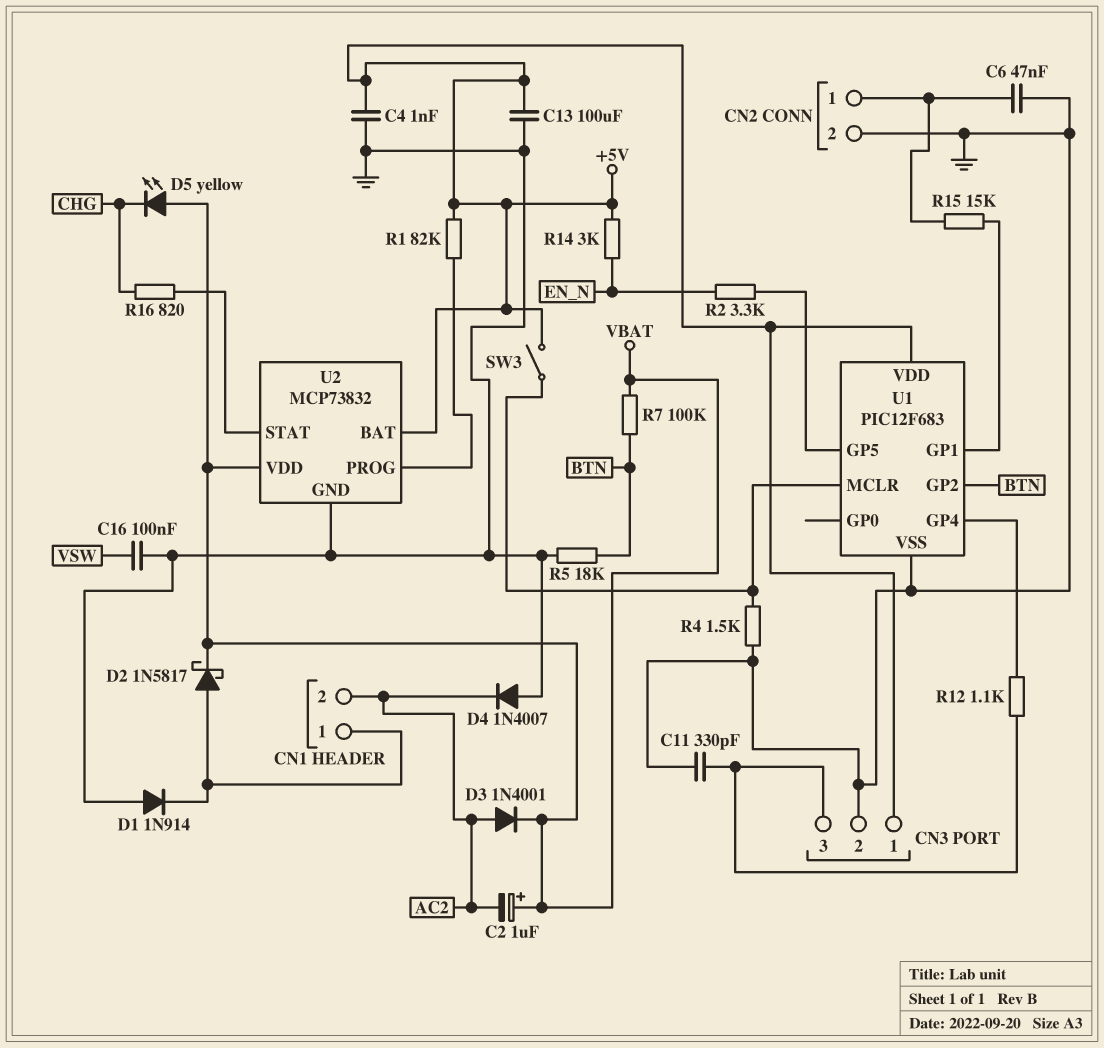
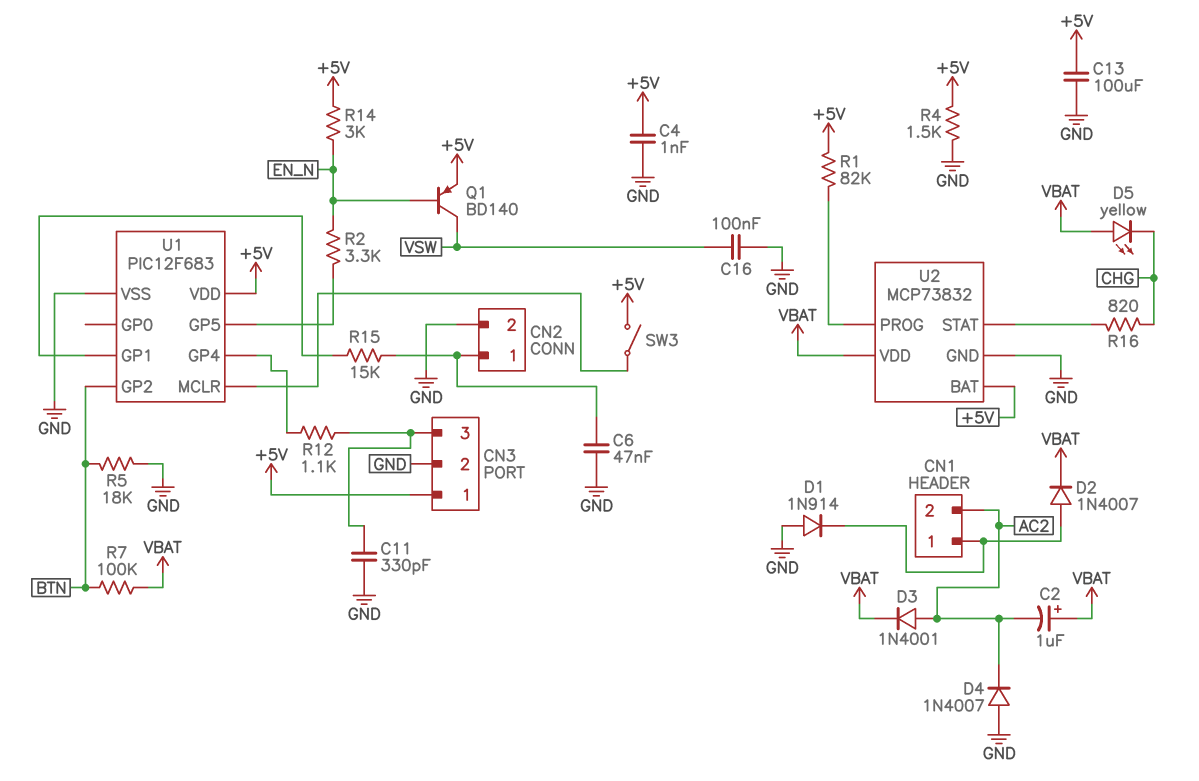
D2: schottky 1N5817 (A CN1/1, K VBAT) -> diode 1N4007 (A CN1/1, K VBAT)
Q1: none -> PNP BD140 (B EN_N, C VSW, E +5V)
R4: 1.5k (GND, U1/MCLR) -> 1.5k (+5V, GND)

